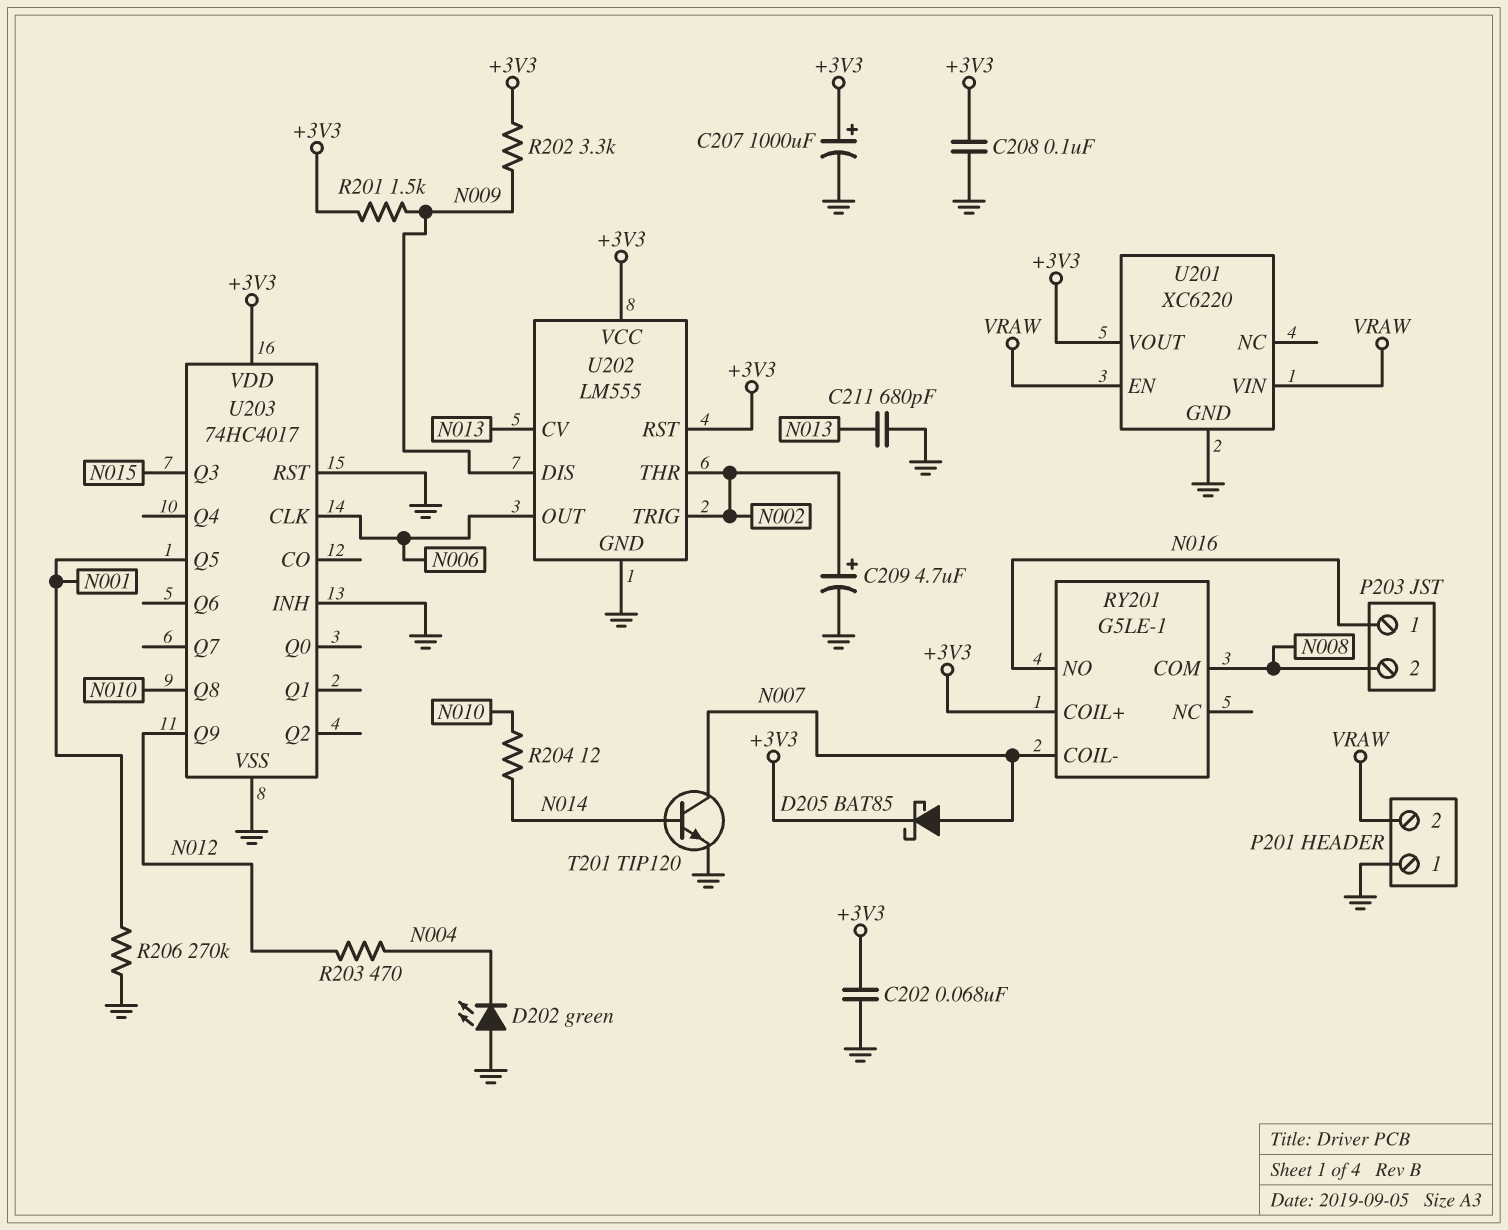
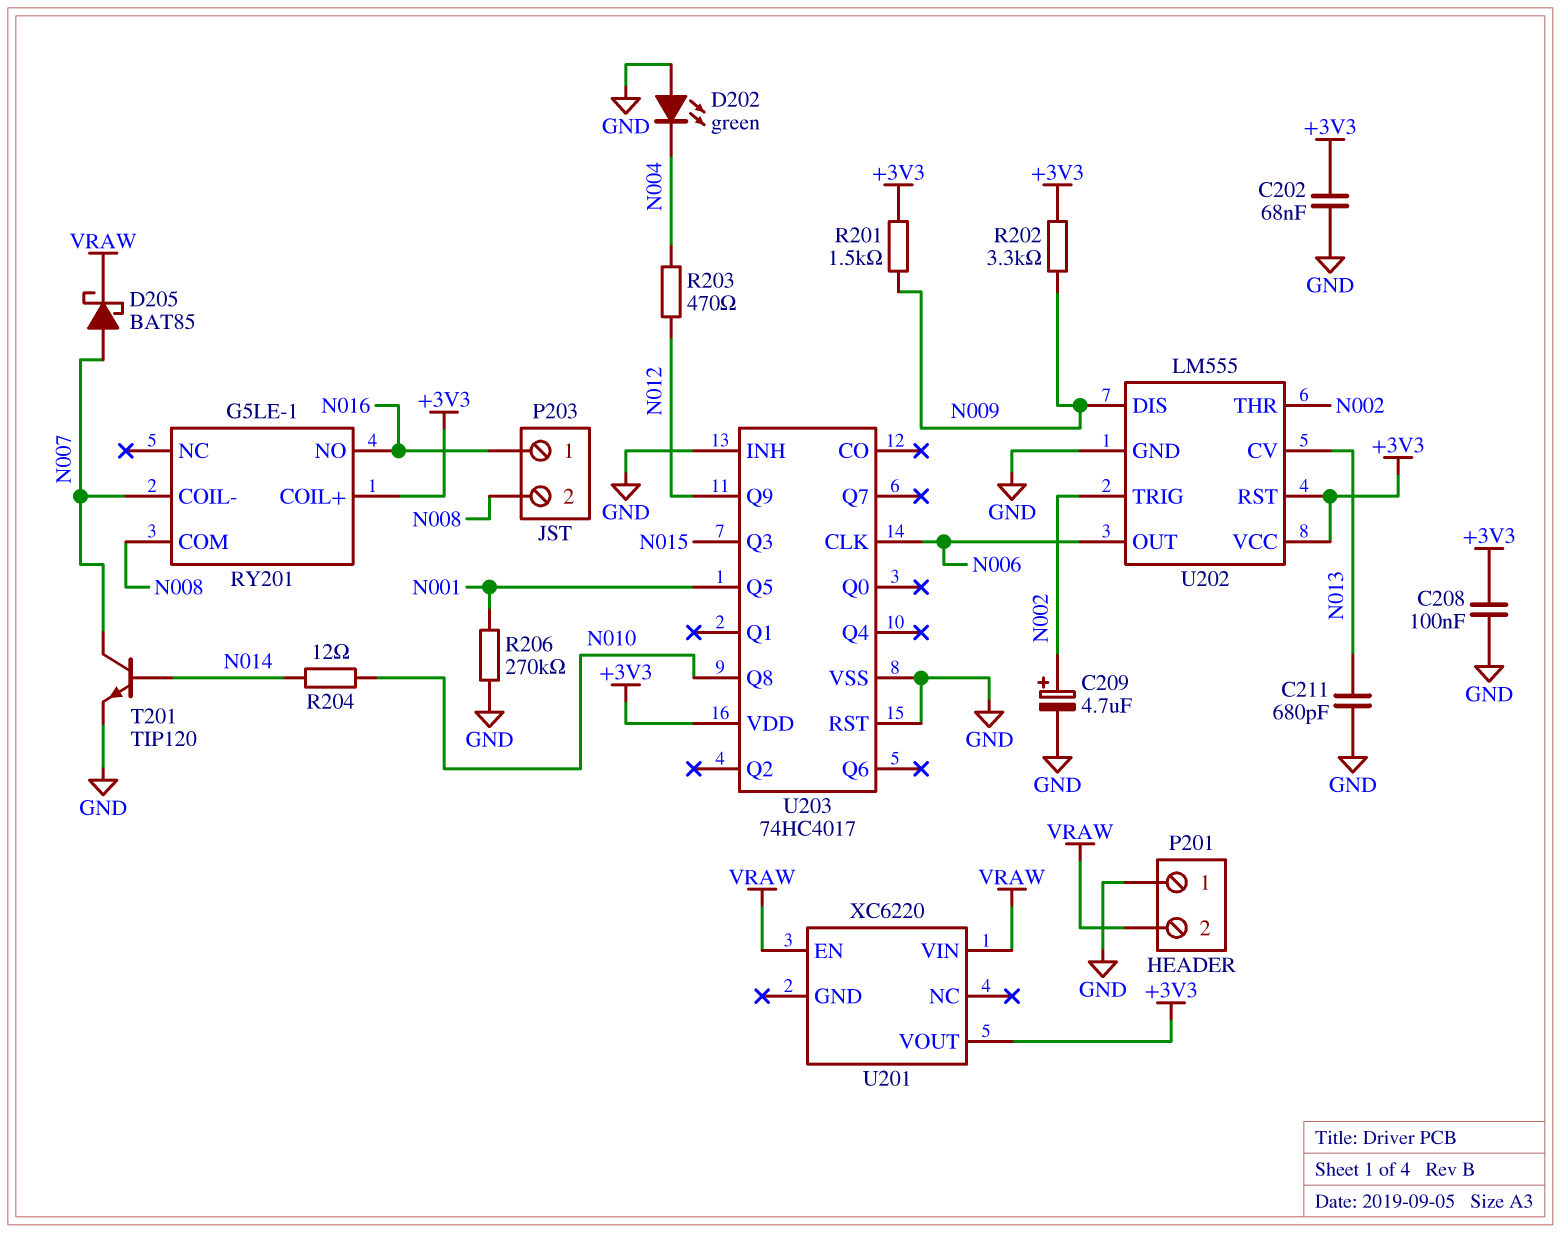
C207: 1000uF (plus +3V3, minus GND) -> none
D205: schottky BAT85 (A N007, K +3V3) -> schottky BAT85 (A N007, K VRAW)
U201 pin GND: GND -> none

